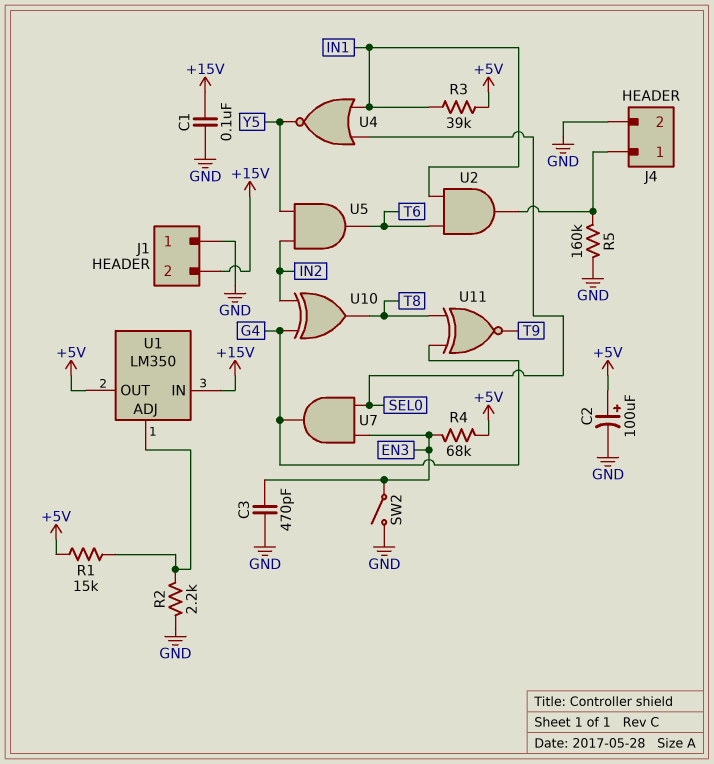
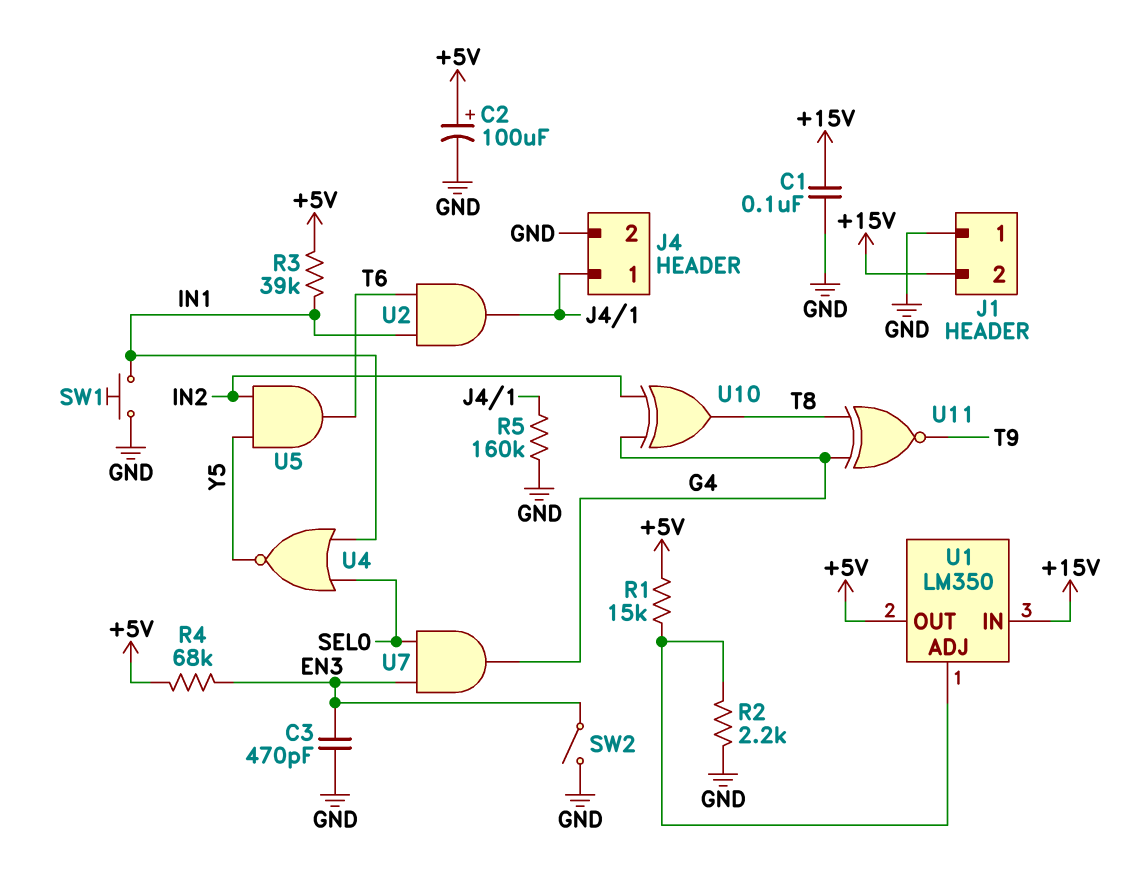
SW1: none -> button (GND, IN1)

